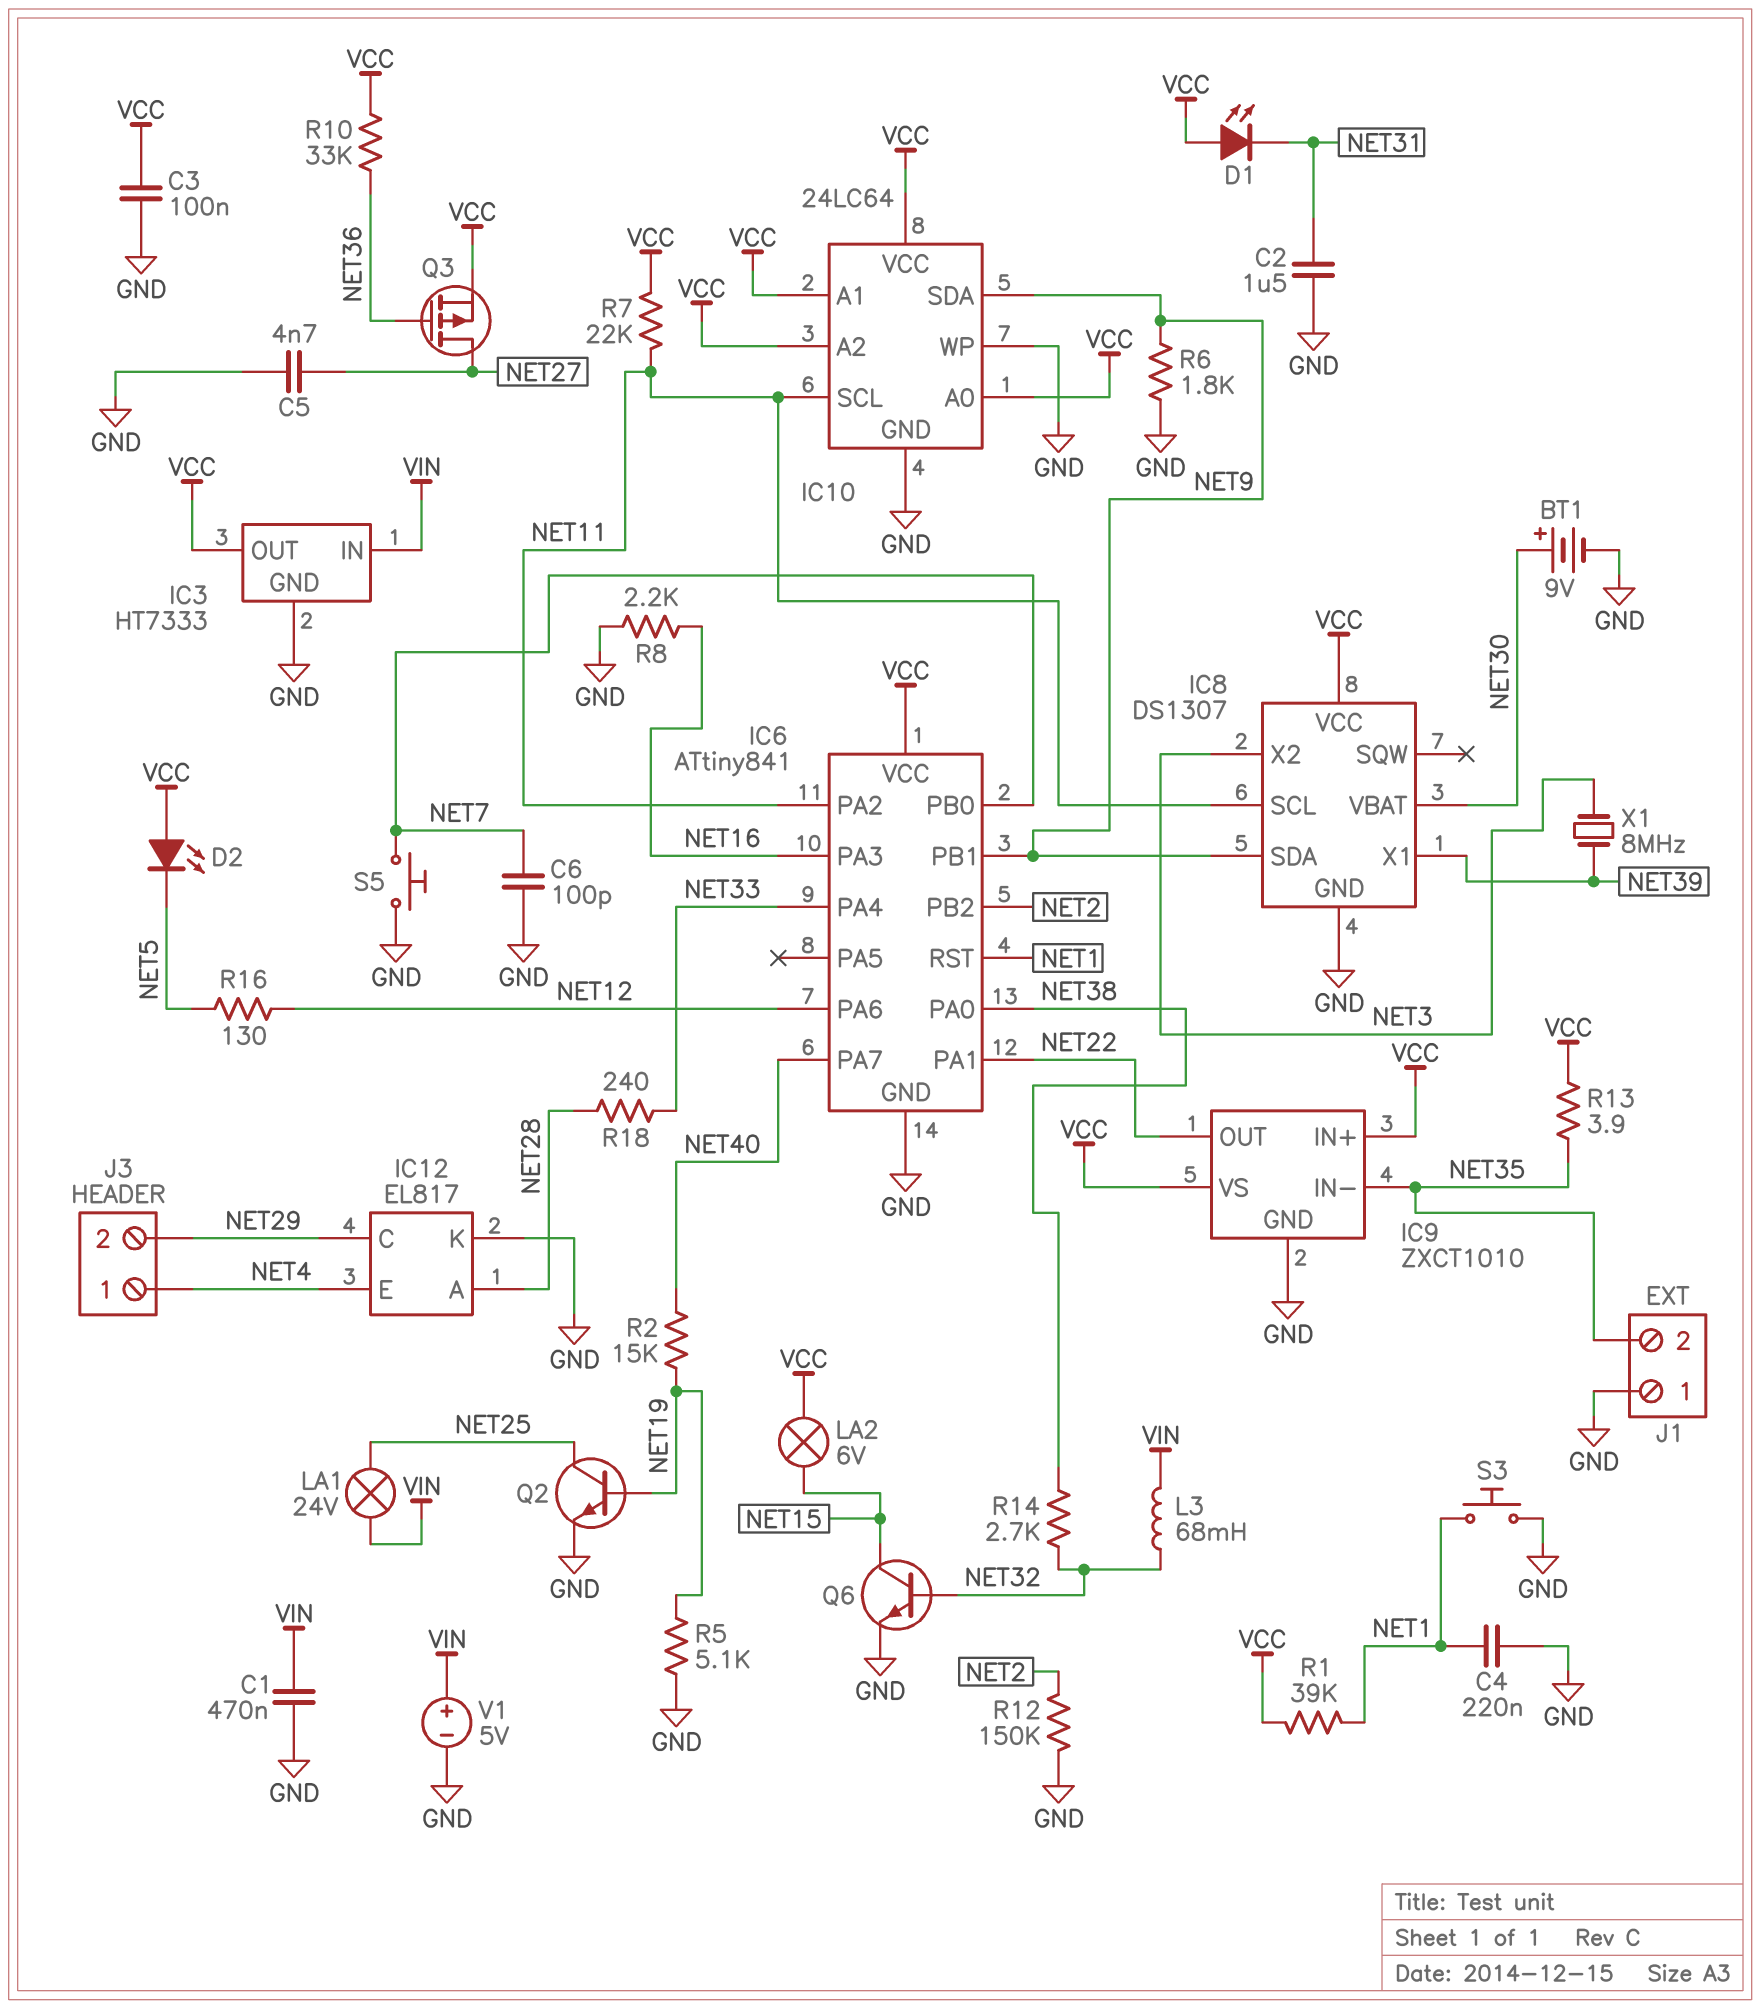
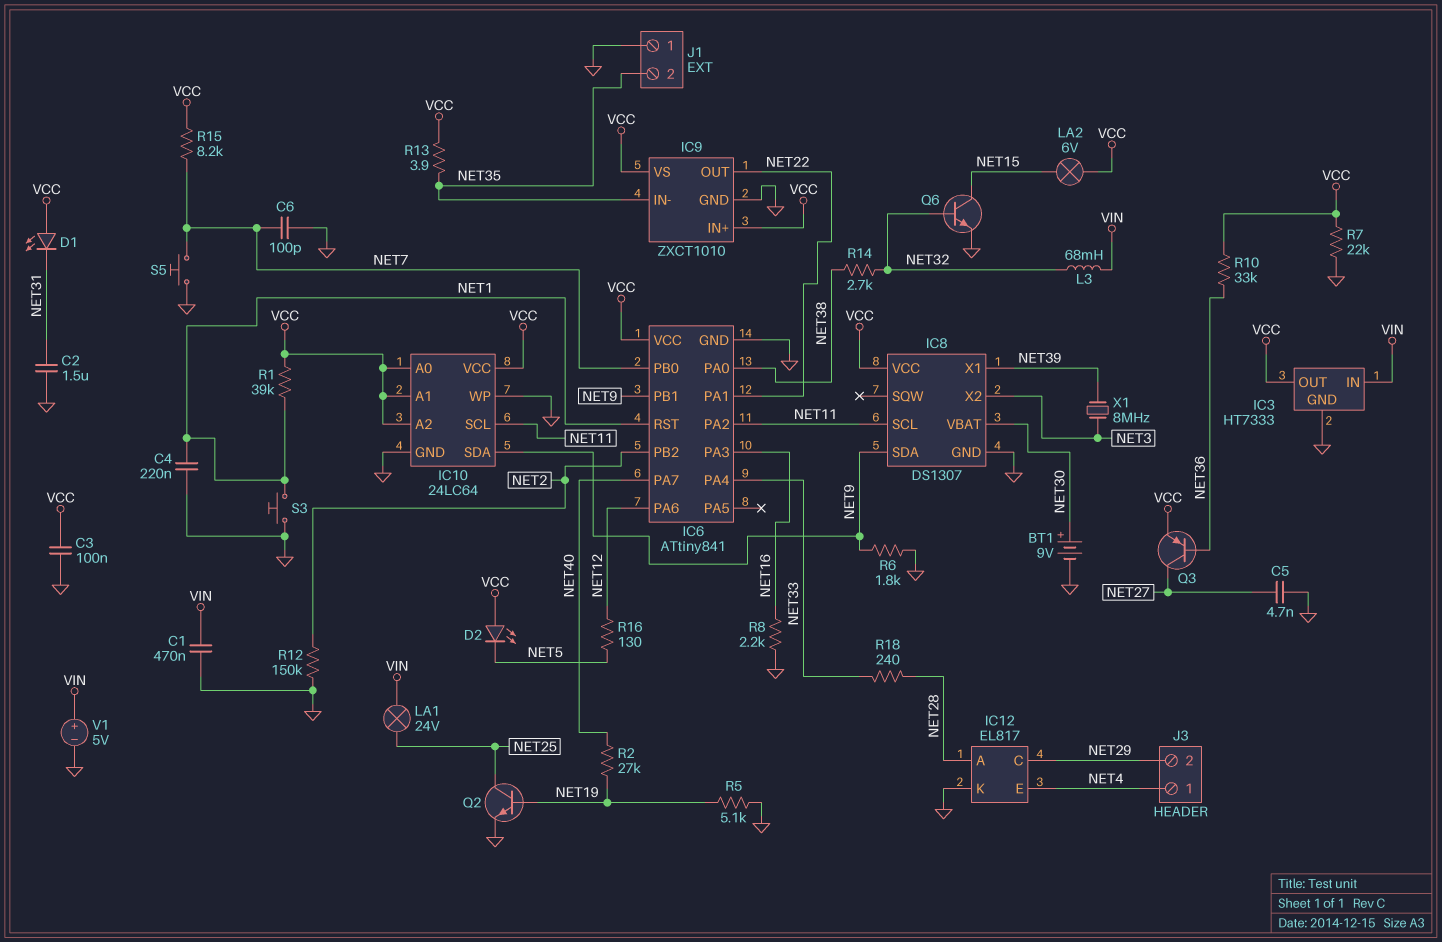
Q3: PMOS (G NET36, D NET27, S VCC) -> PNP (B NET36, C NET27, E VCC)
R2: 15k (NET19, NET40) -> 27k (NET19, NET40)
R7: 22k (NET11, VCC) -> 22k (GND, VCC)
R15: none -> 8.2k (NET7, VCC)

